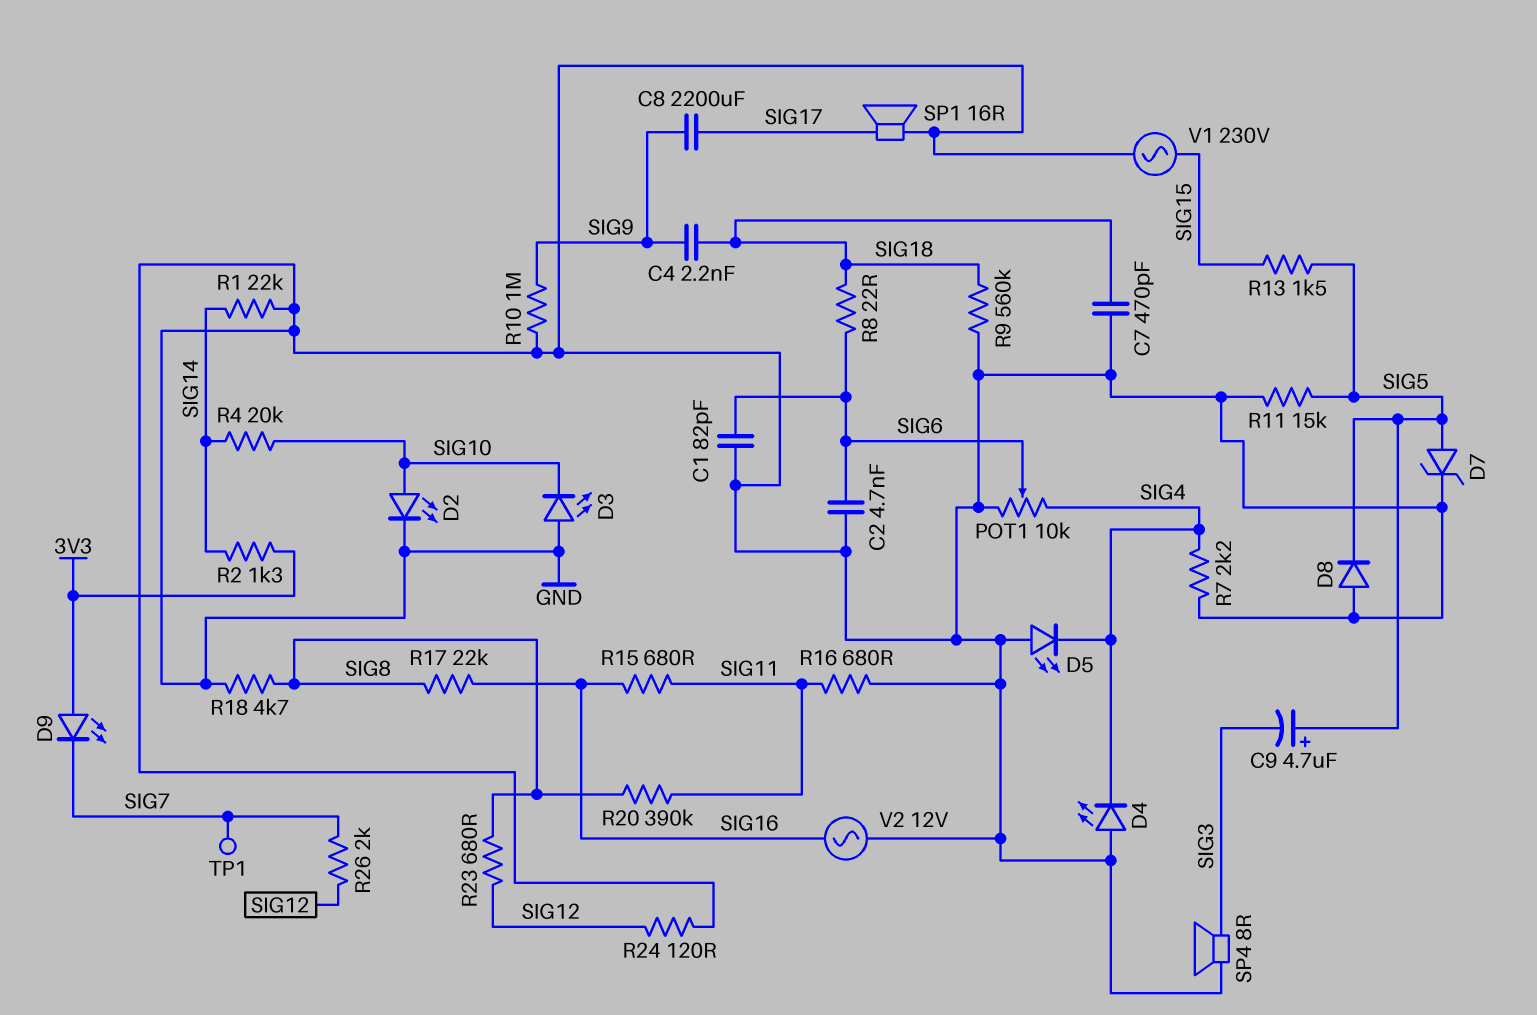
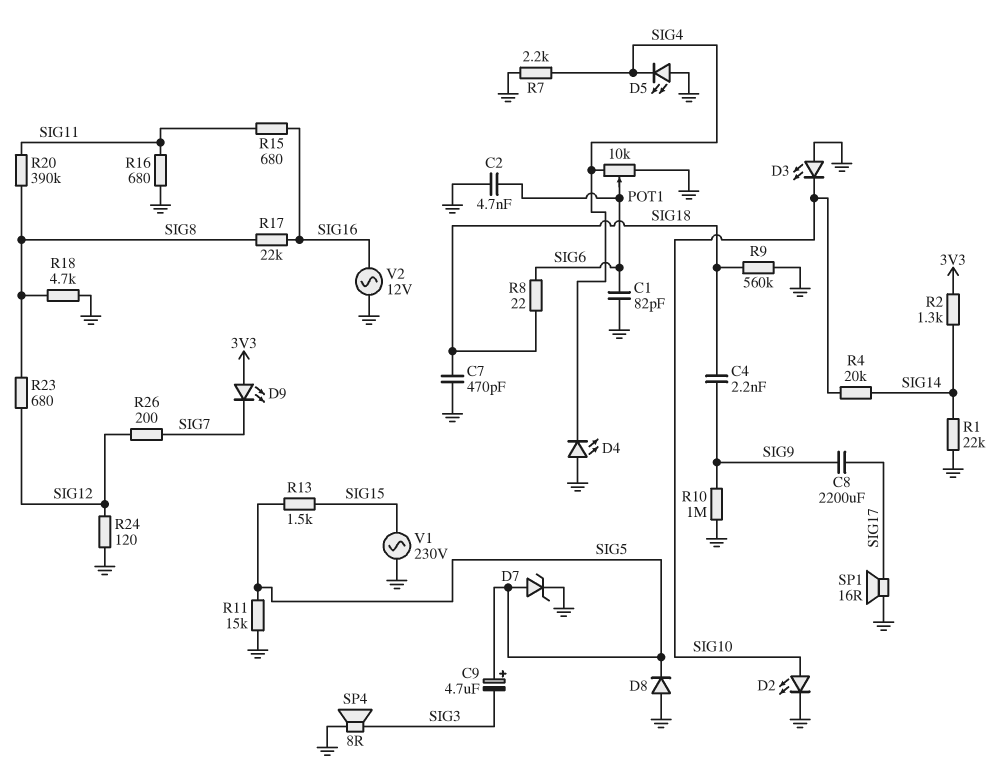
R26: 2k (SIG7, SIG12) -> 200 (SIG7, SIG12)
TP1: test point (SIG7) -> none

